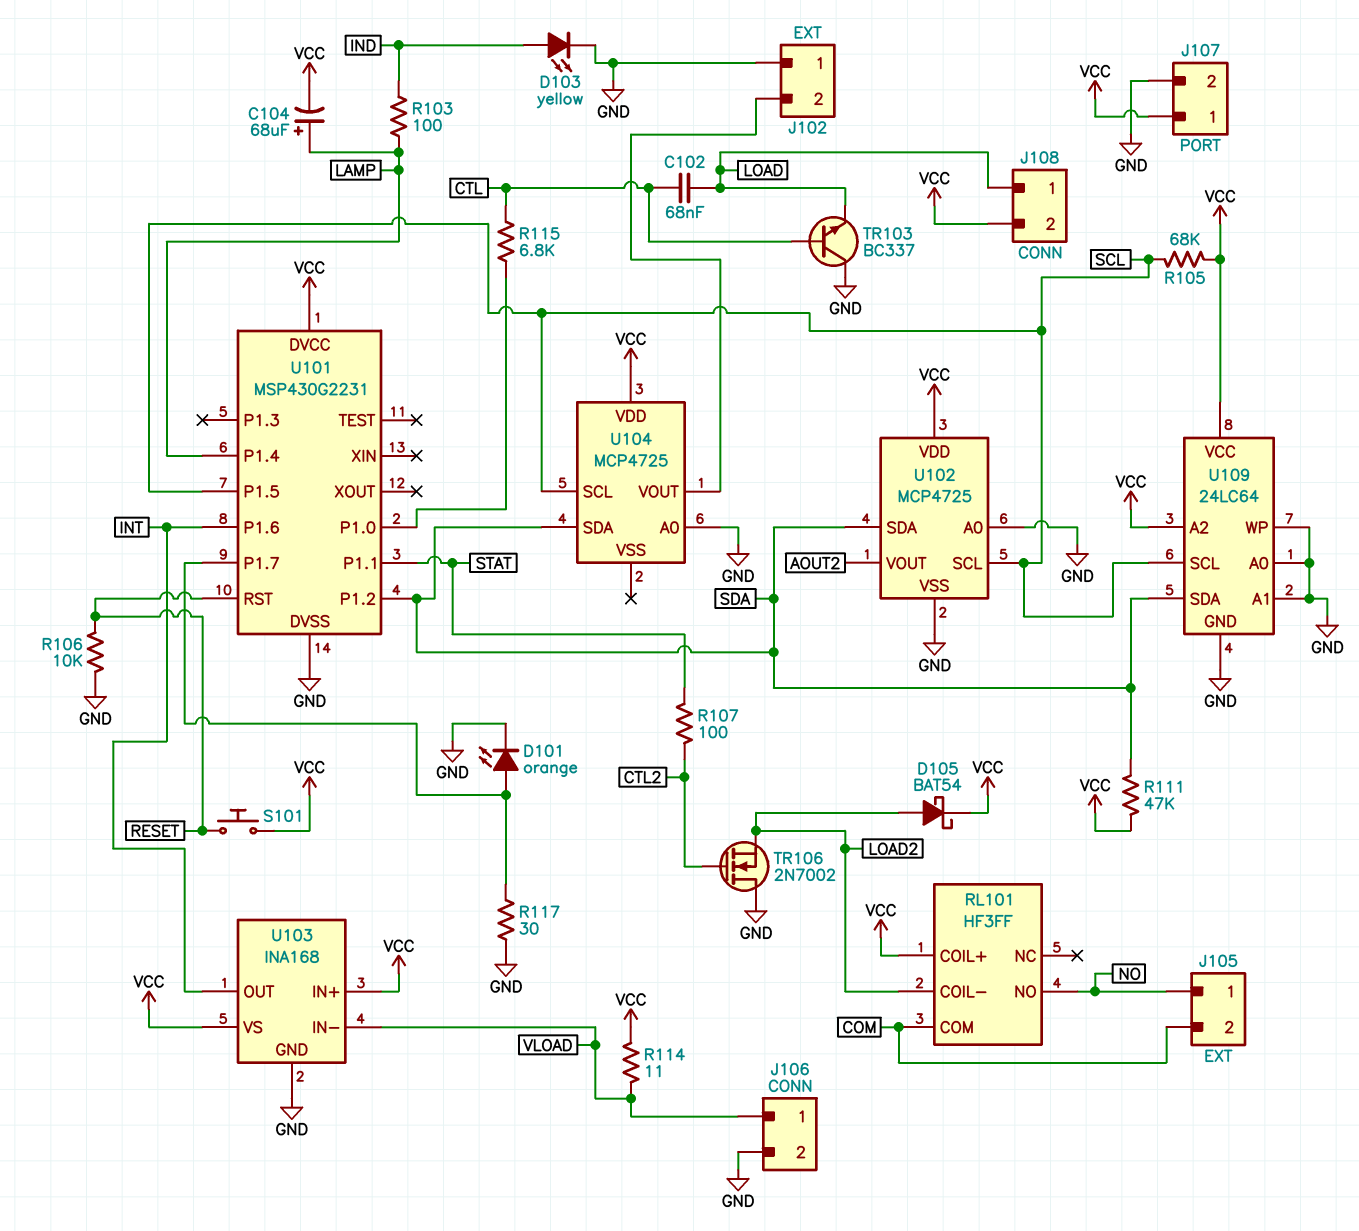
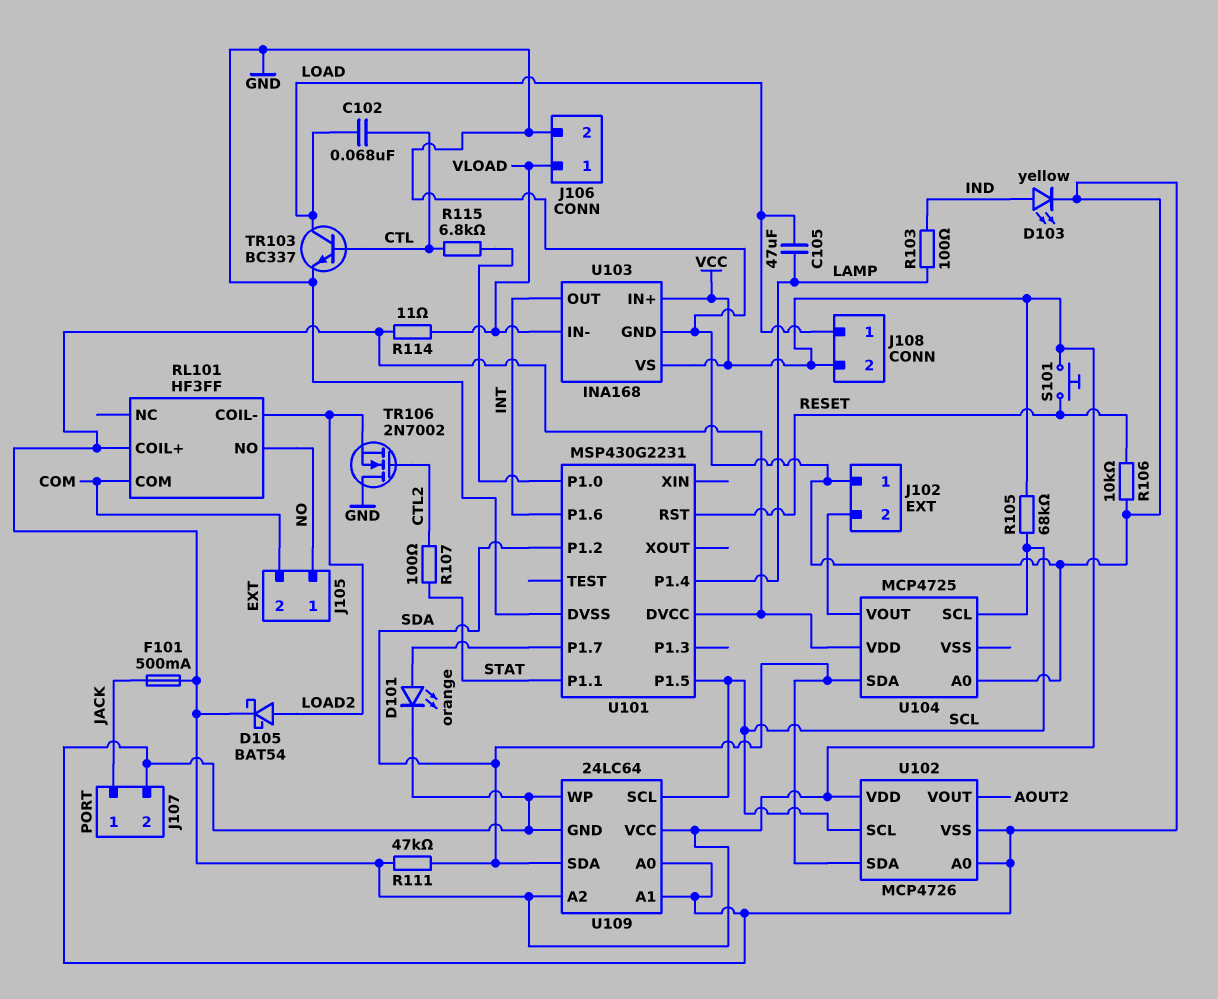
C104: 68uF (plus LAMP, minus VCC) -> none
C105: none -> 47uF (LAMP, LOAD)
F101: none -> 500mA (JACK, VCC)
J107 pin 1: VCC -> JACK
R117: 30 (GND, U101/P1.7) -> none
TR103: NPN BC337 (B CTL, C GND, E LOAD) -> NPN BC337 (B CTL, C LOAD, E GND)
U102: MCP4725 -> MCP4726

